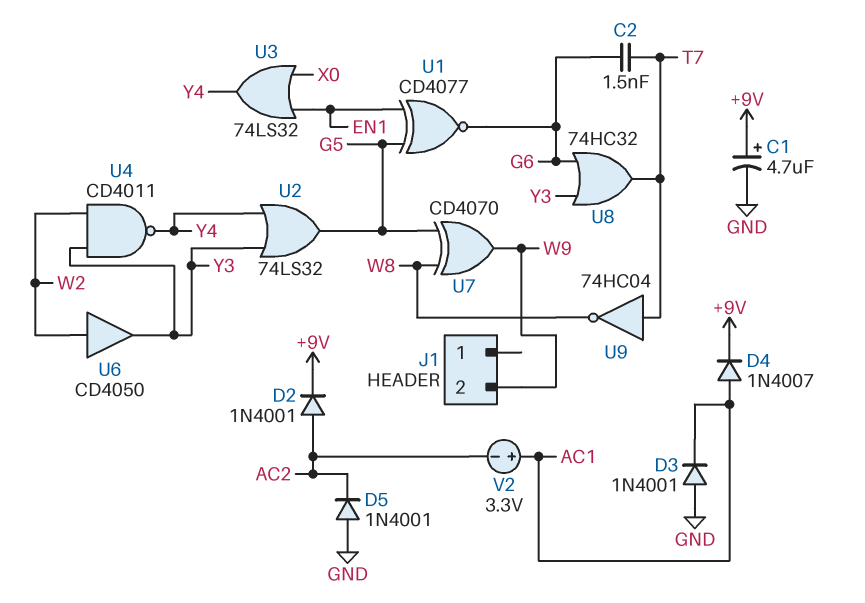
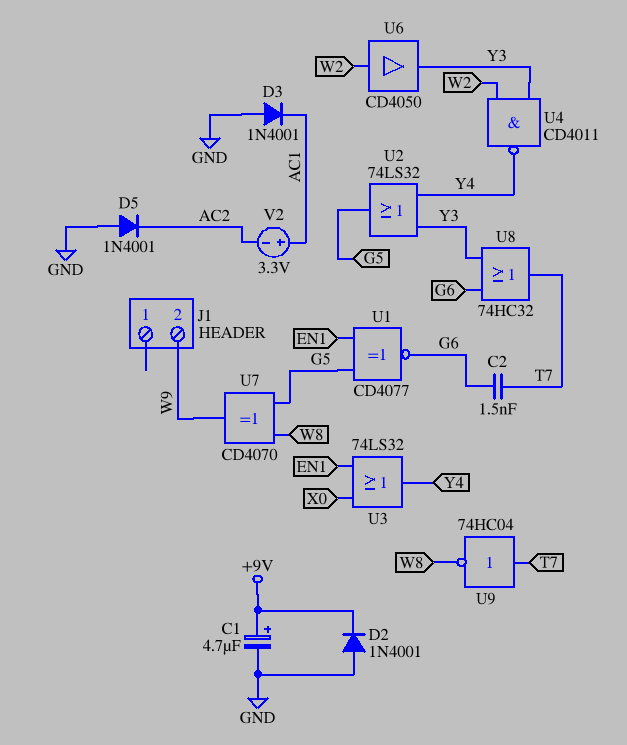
D2: diode 1N4001 (A AC2, K +9V) -> diode 1N4001 (A GND, K +9V)
D4: diode 1N4007 (A AC1, K +9V) -> none

